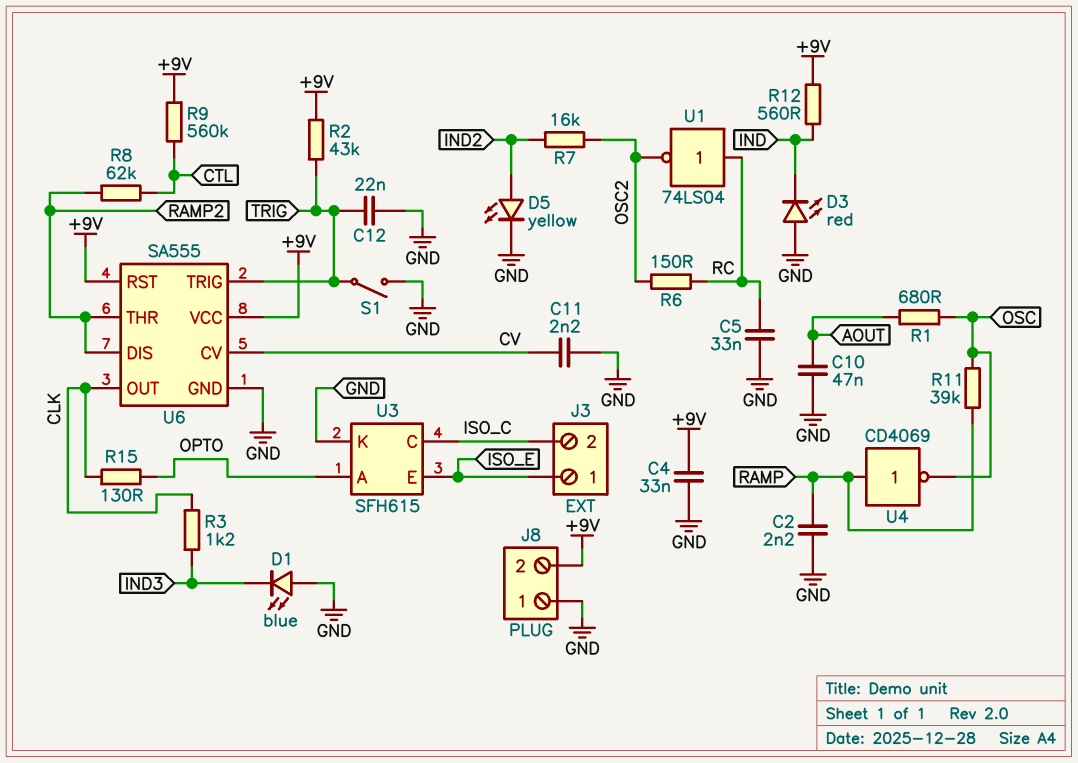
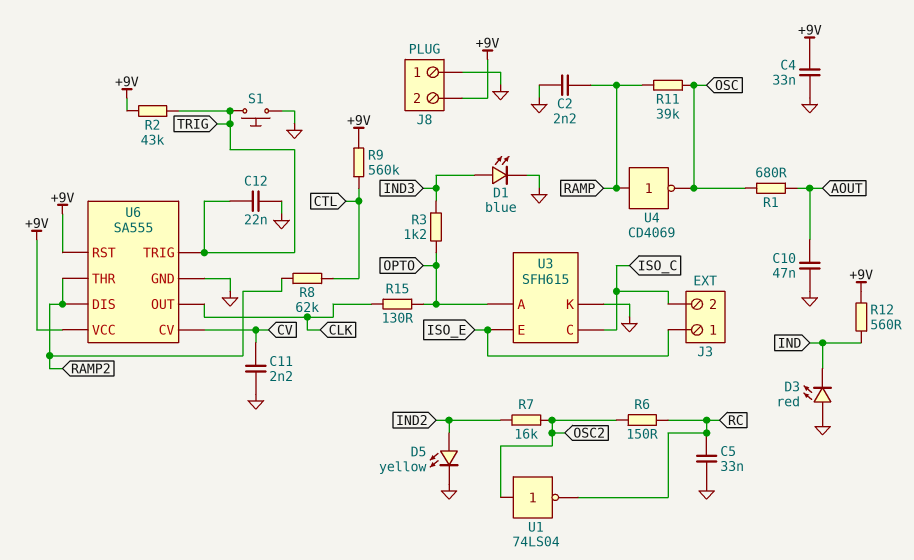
D1: LED blue (A GND, K IND3) -> LED blue (A IND3, K GND)
R3: 1.2k (CLK, IND3) -> 1.2k (IND3, OPTO)
S1: switch (GND, TRIG) -> button (GND, TRIG)
U1: NOT 74LS04 (in RC, out OSC2) -> NOT 74LS04 (in OSC2, out RC)

